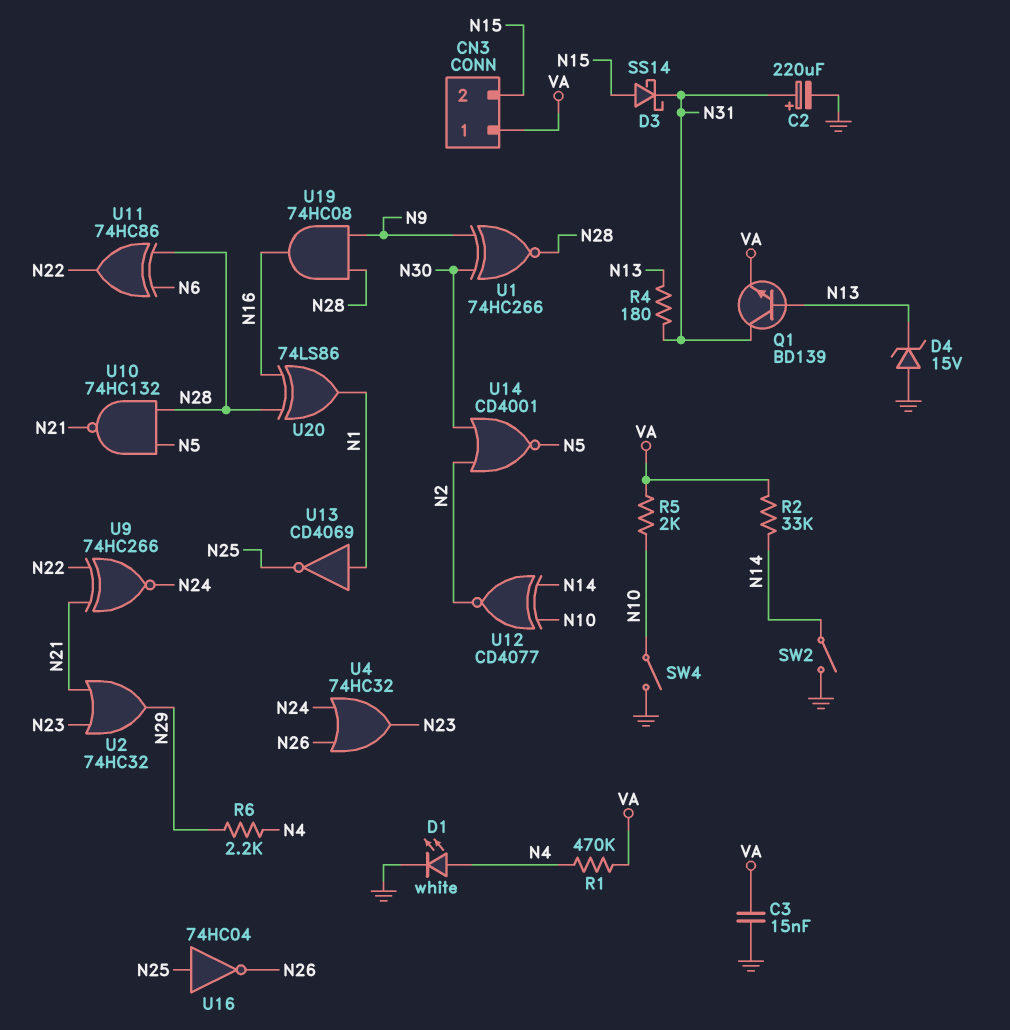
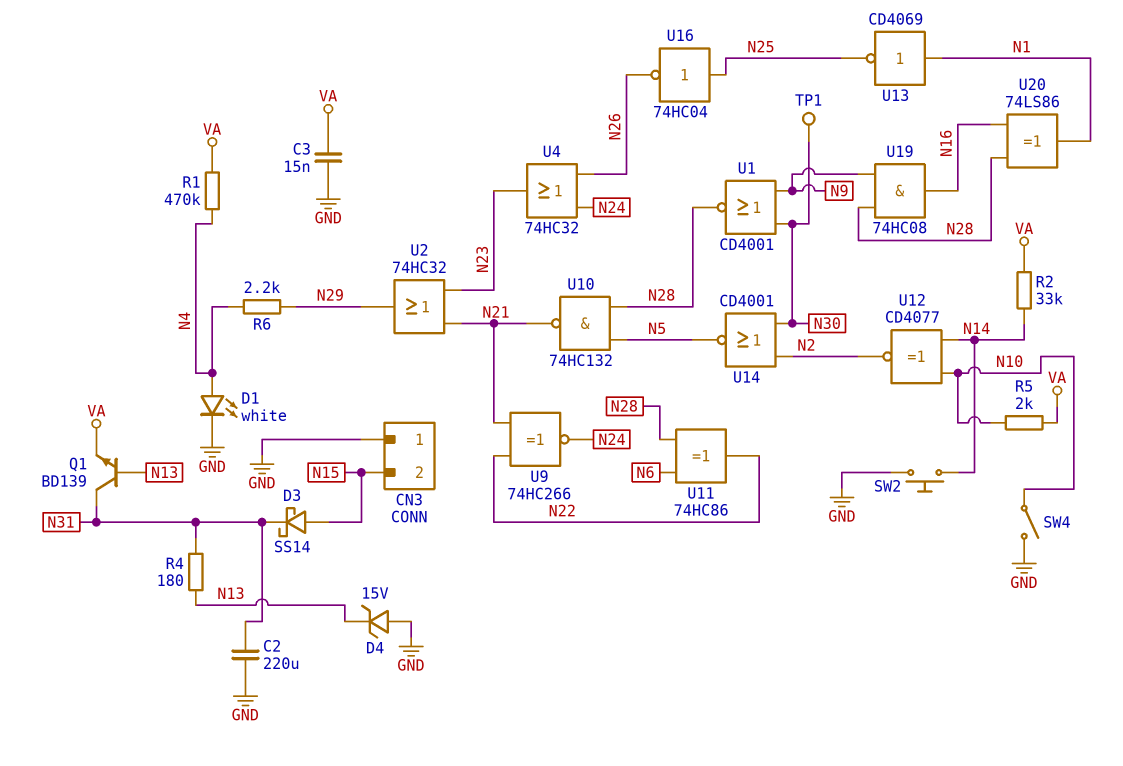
C2: 220uF (plus N31, minus GND) -> 220uF (GND, N31)
CN3 pin 1: VA -> GND
SW2: switch (GND, N14) -> button (GND, N14)
TP1: none -> test point (N30)
U1: XNOR 74HC266 (in N9, in N30, out N28) -> NOR CD4001 (in N9, in N30, out N28)

